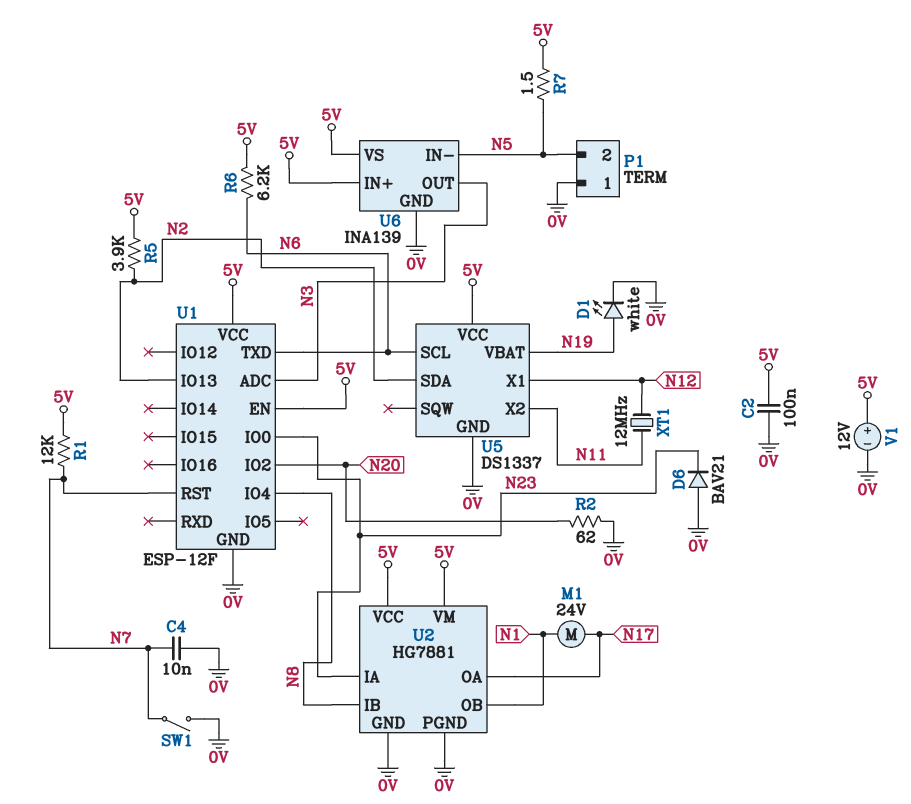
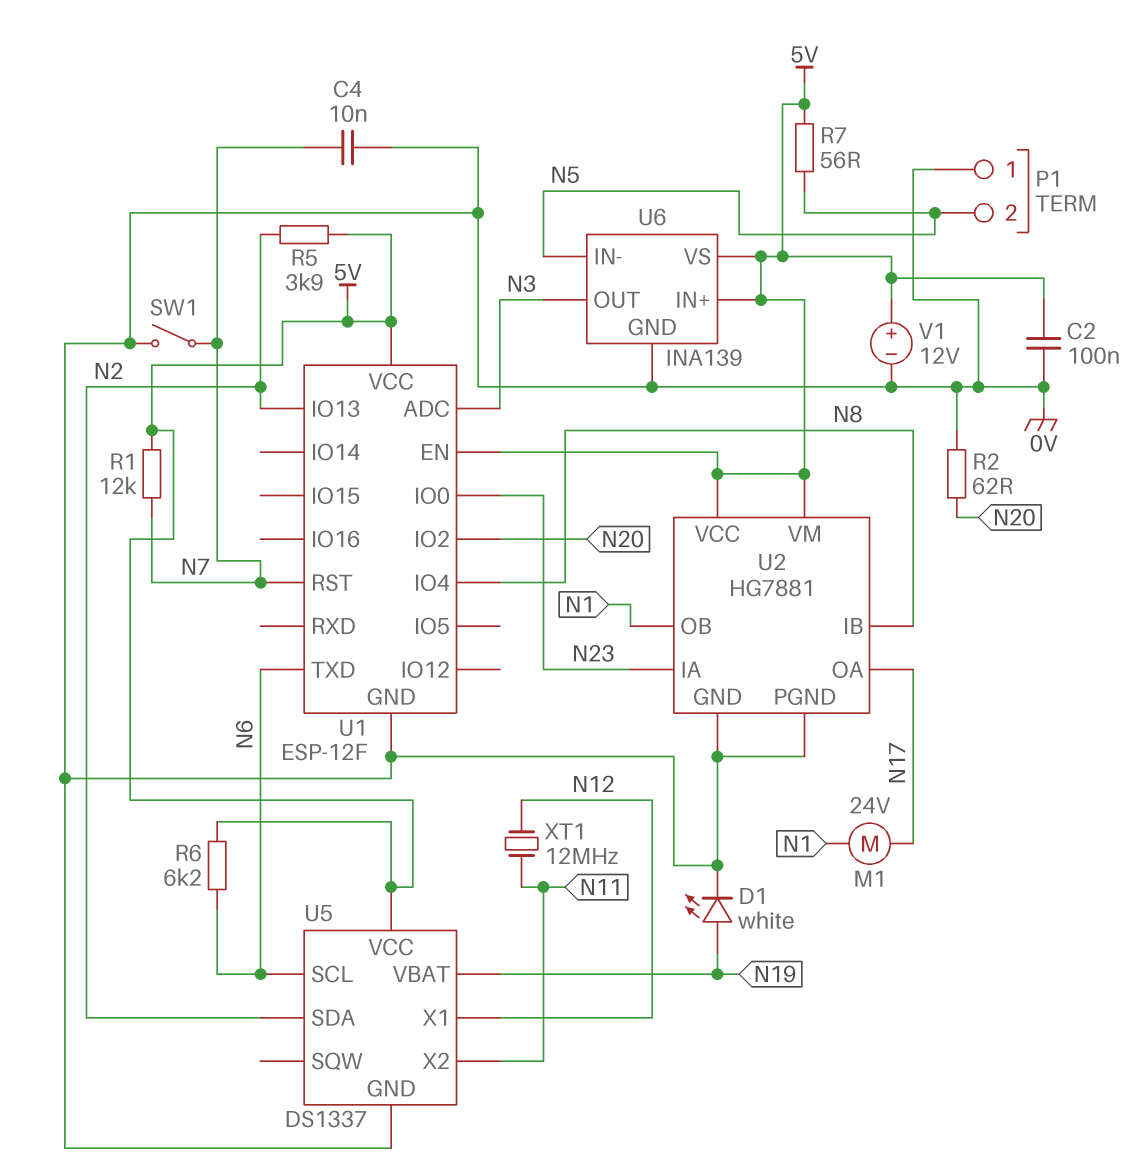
D6: diode BAV21 (A 0V, K N23) -> none
R7: 1.5 (5V, N5) -> 56 (5V, N5)

